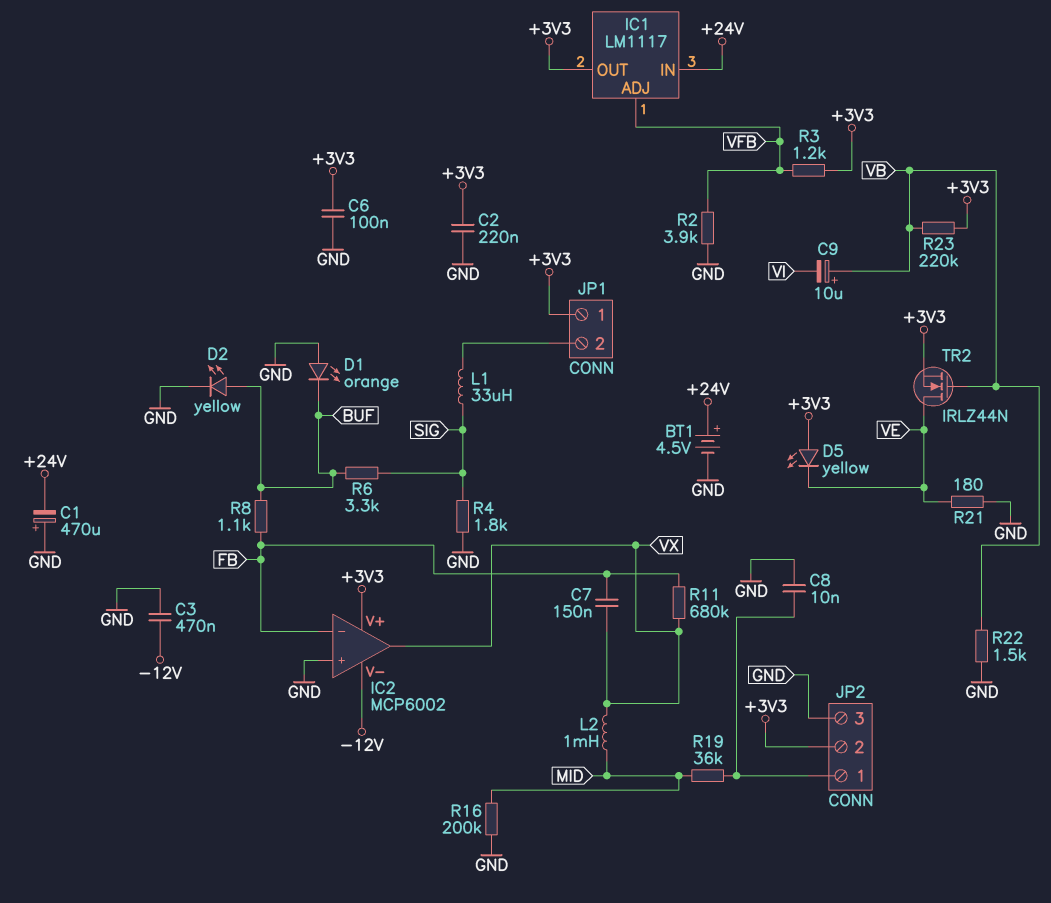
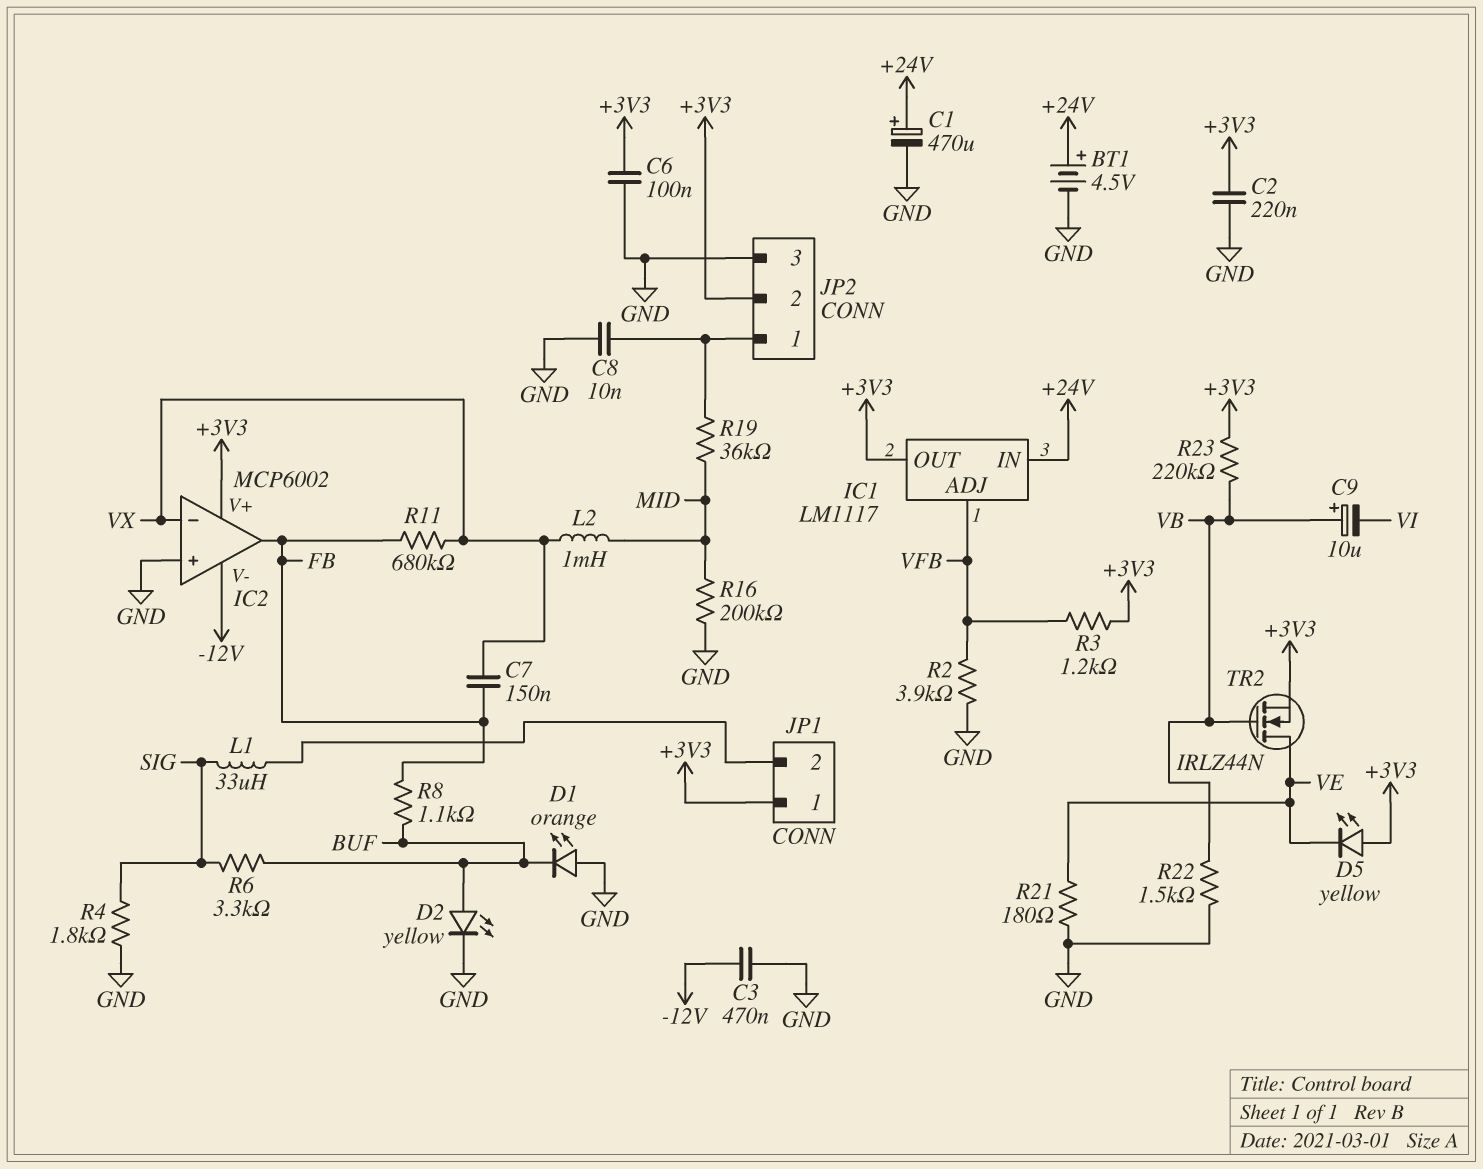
C1: 470uF (plus GND, minus +24V) -> 470uF (plus +24V, minus GND)
IC2 pin in-: FB -> VX
IC2 pin out: VX -> FB

